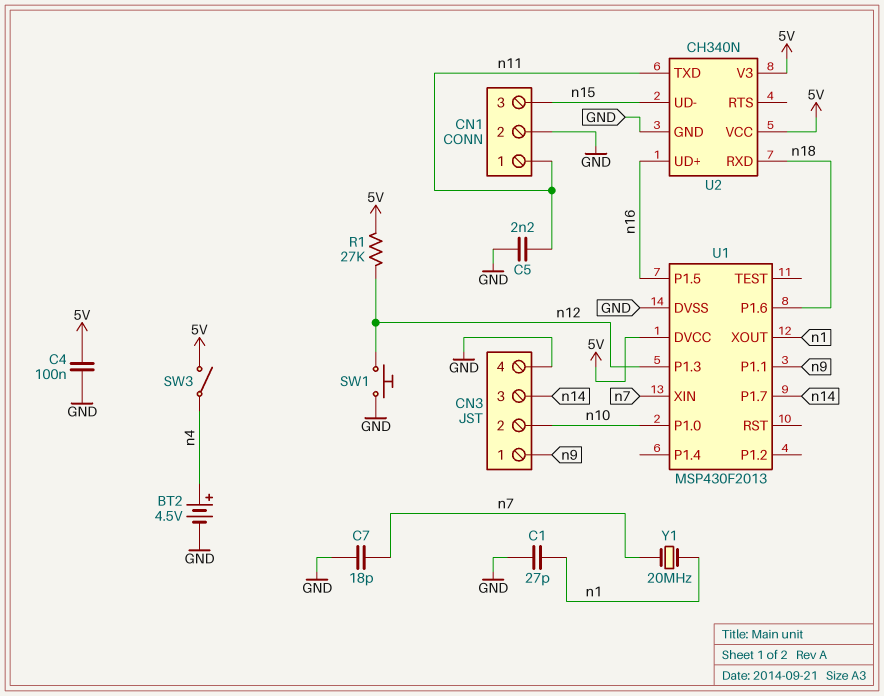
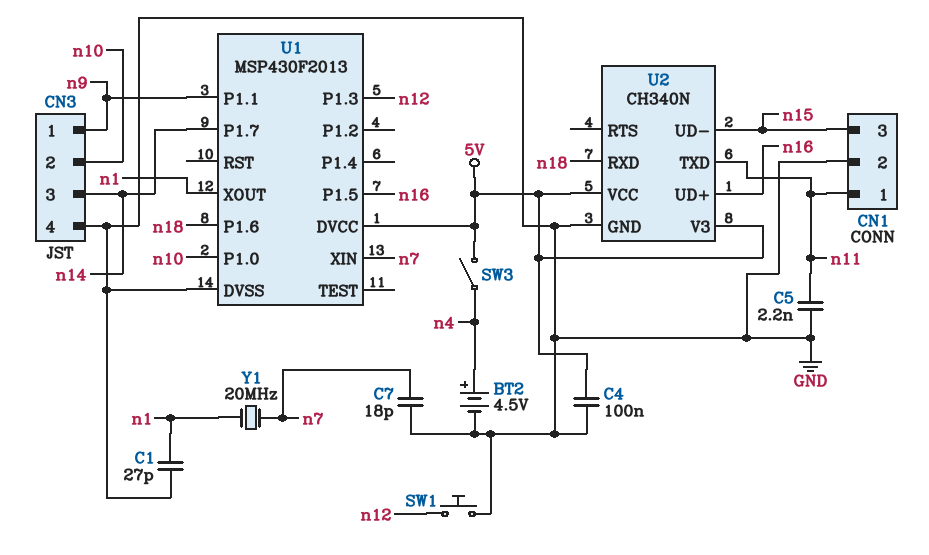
R1: 27k (5V, n12) -> none

